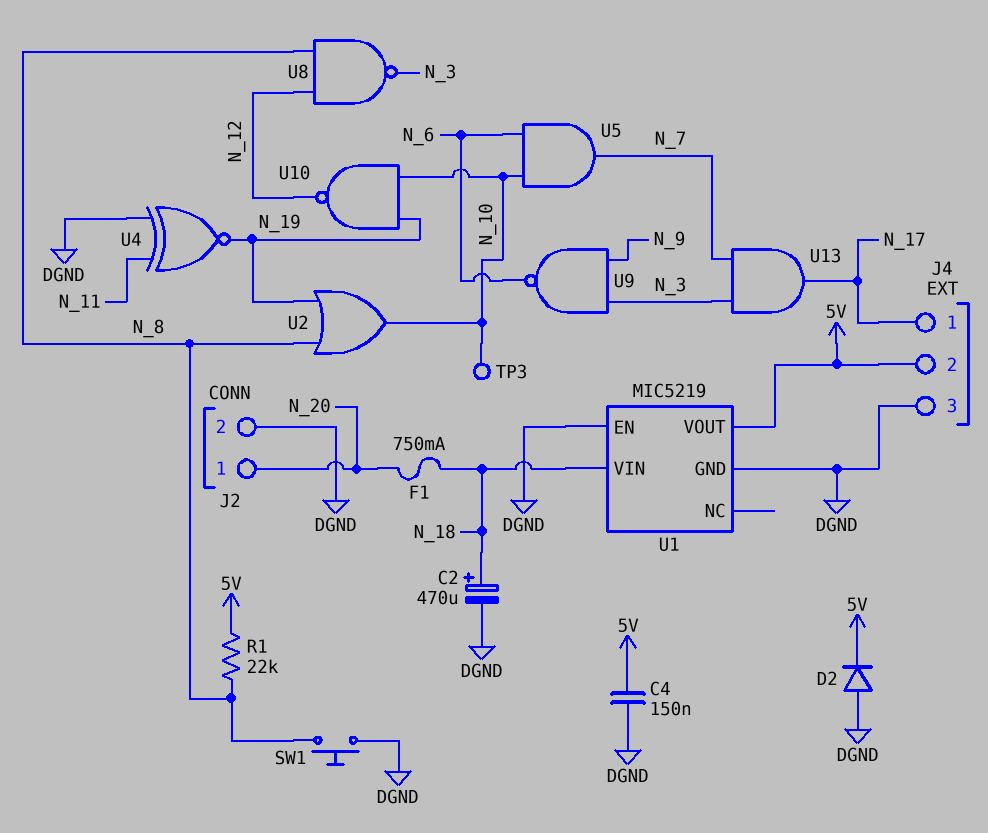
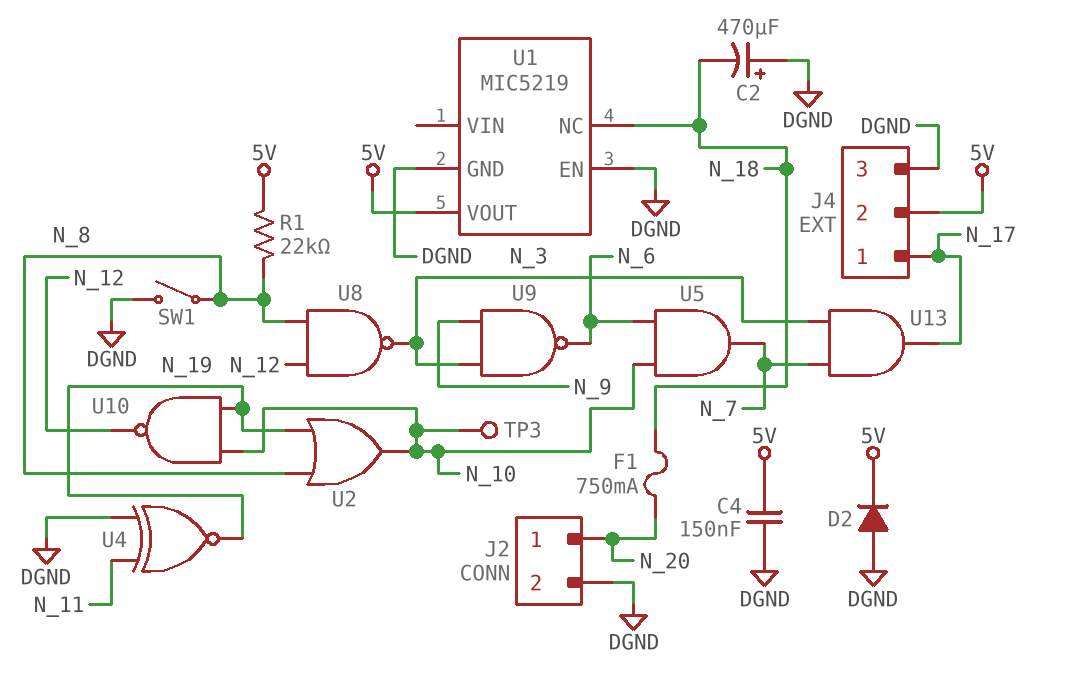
C2: 470uF (plus N_18, minus DGND) -> 470uF (plus DGND, minus N_18)
SW1: button (DGND, N_8) -> switch (DGND, N_8)
U1 pin NC: none -> N_18
U1 pin VIN: N_18 -> none

